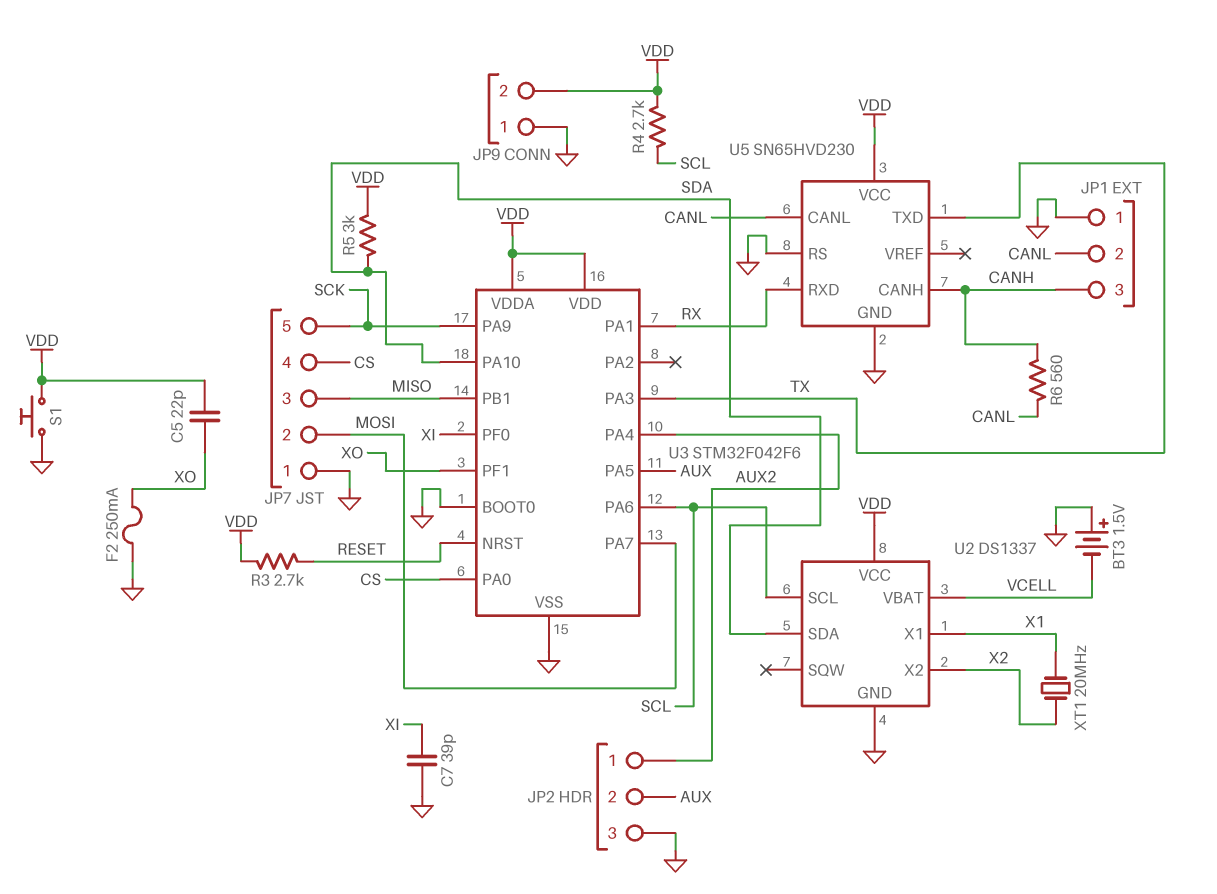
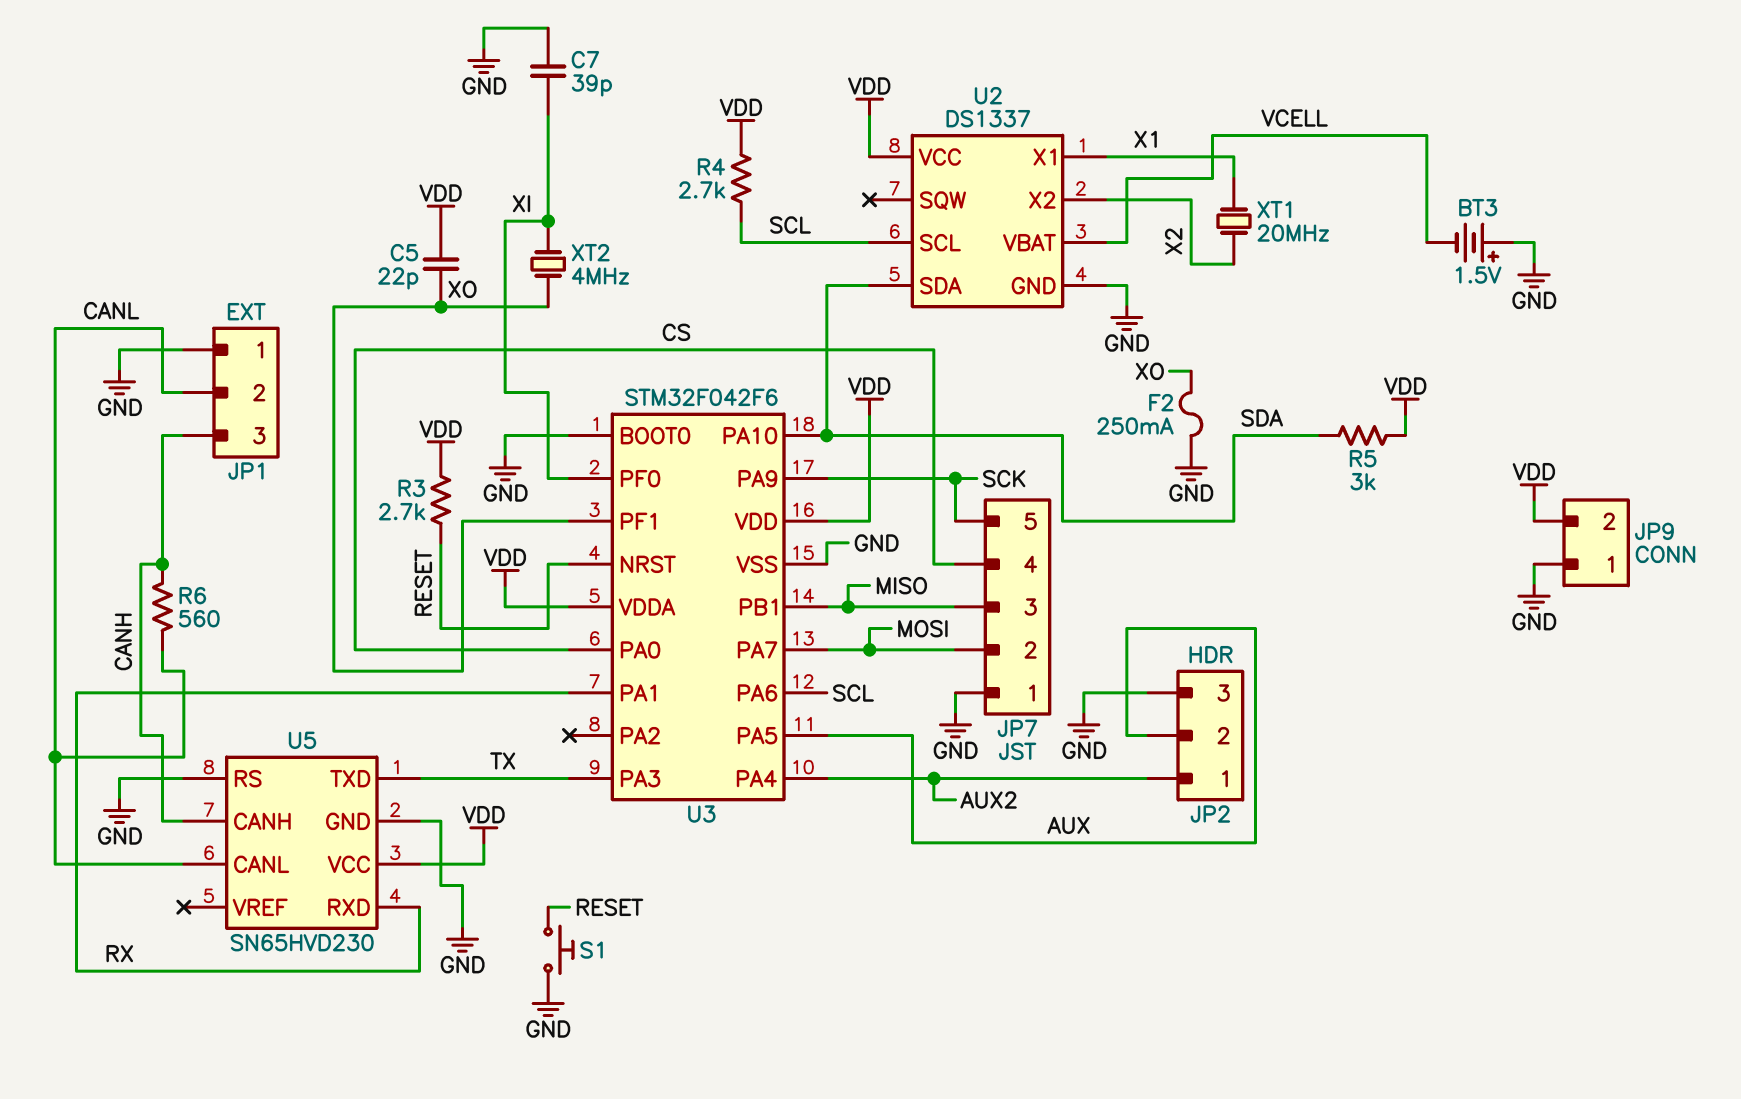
S1: button (GND, VDD) -> button (GND, RESET)
XT2: none -> 4MHz (XI, XO)

